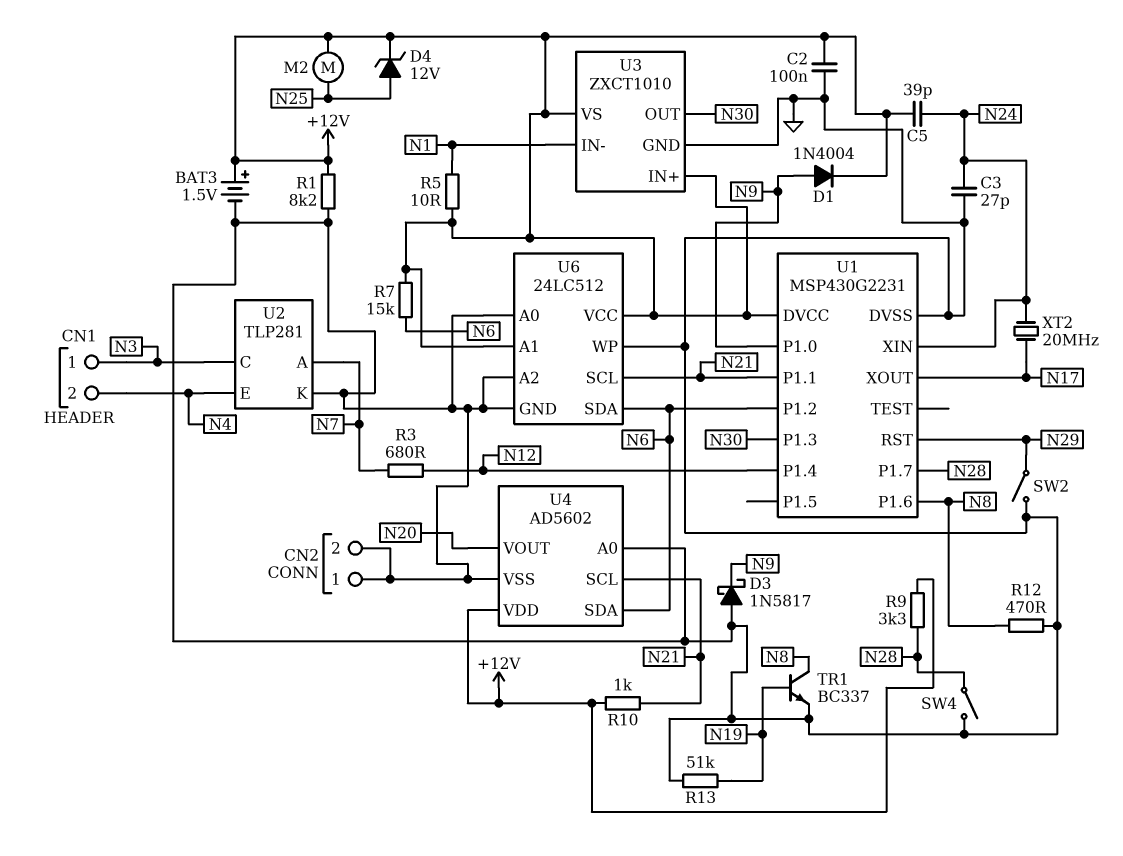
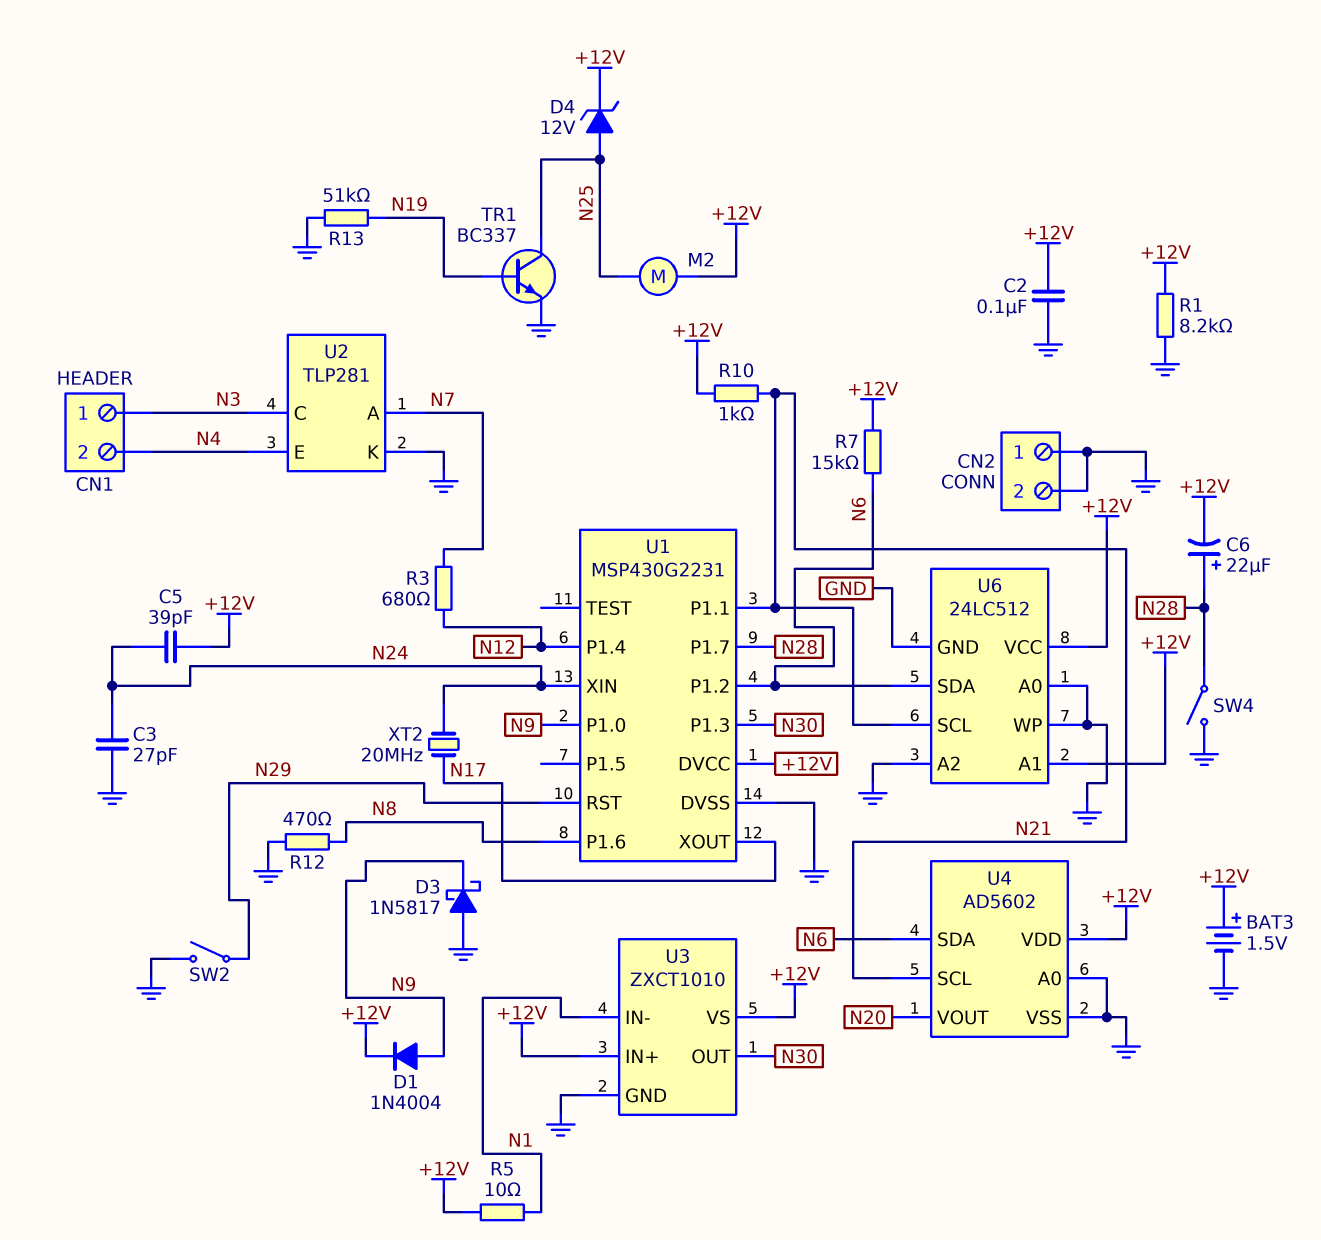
C6: none -> 22uF (plus N28, minus +12V)
R9: 3.3k (+12V, N28) -> none
TR1: NPN BC337 (B N19, C N8, E GND) -> NPN BC337 (B N19, C N25, E GND)

